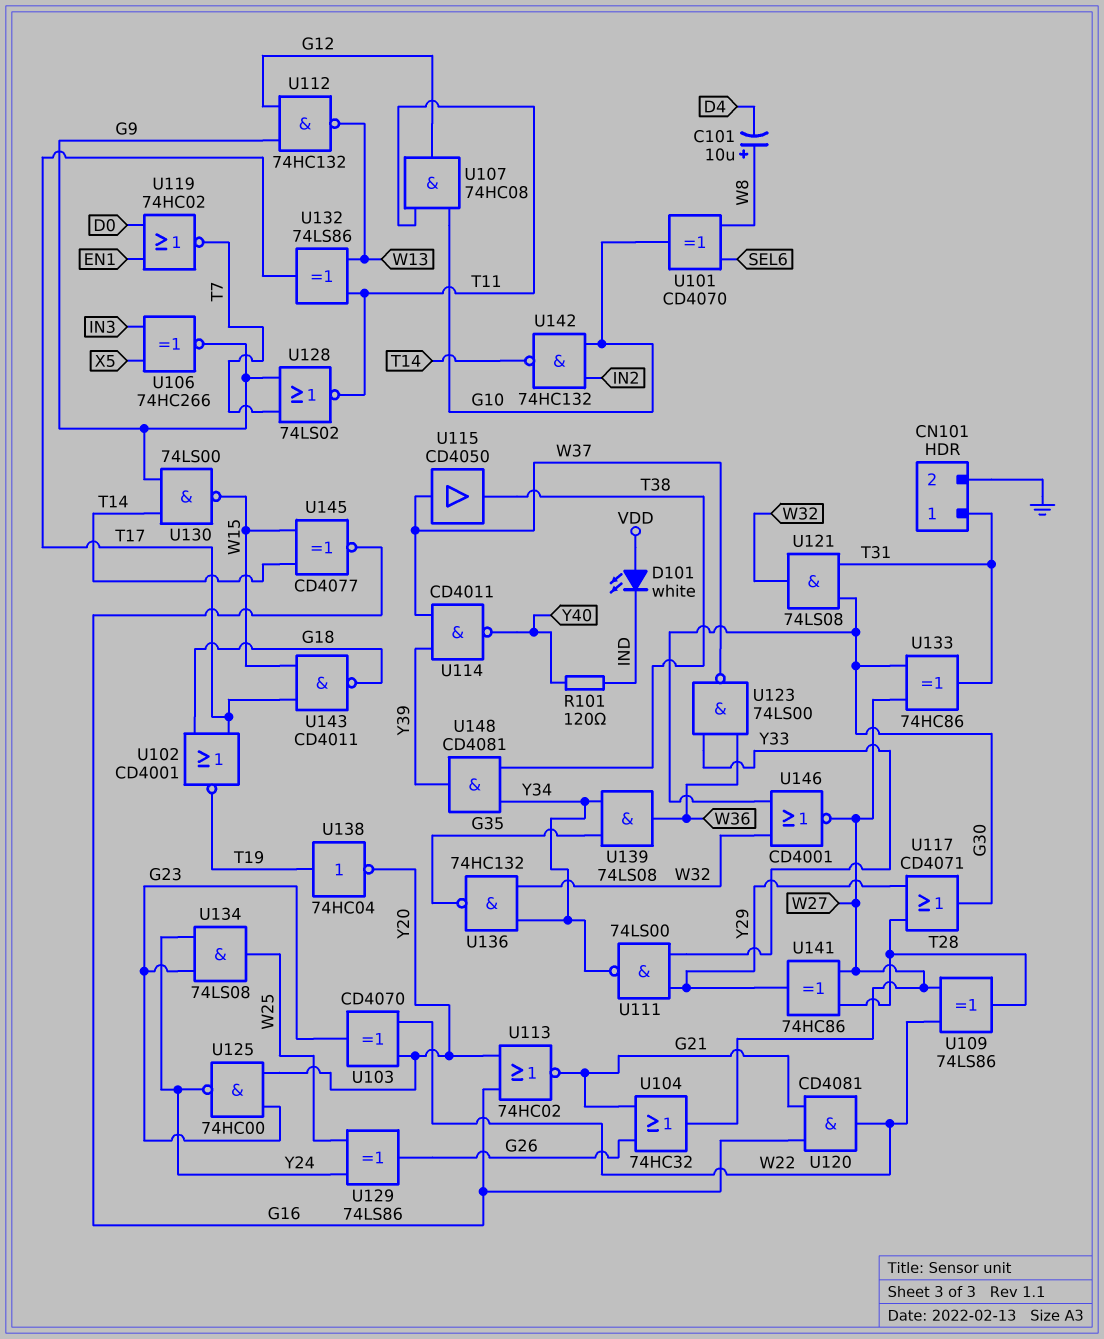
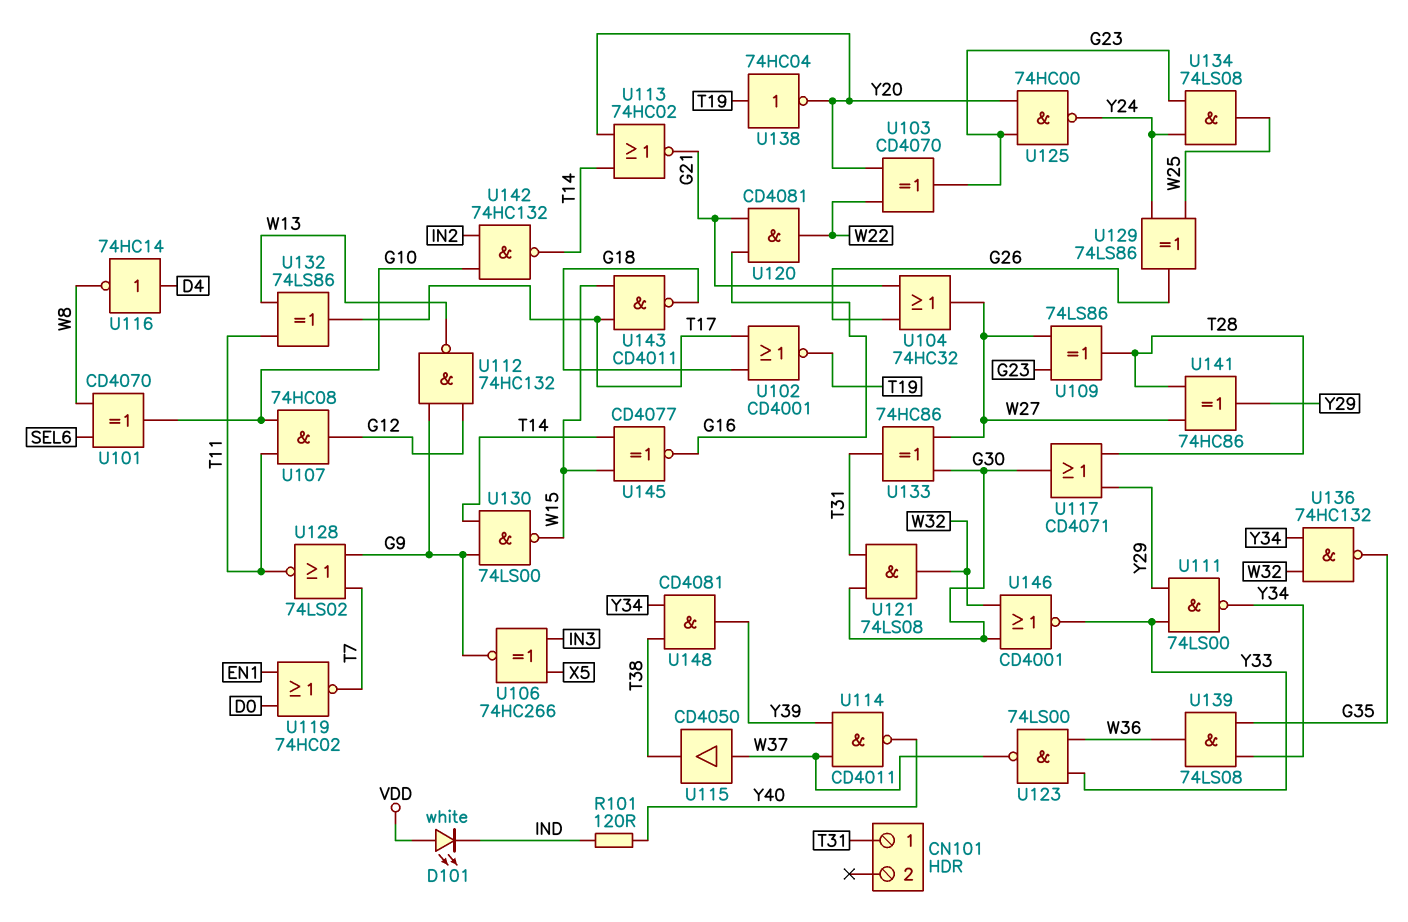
C101: 10uF (plus W8, minus D4) -> none
CN101 pin 2: GND -> none
U109: XOR 74LS86 (in W22, in W27, out T28) -> XOR 74LS86 (in G23, in W27, out T28)
U113: NOR 74HC02 (in G16, in Y20, out G21) -> NOR 74HC02 (in T14, in Y20, out G21)
U116: none -> NOT 74HC14 (in D4, out W8)
U146: NOR CD4001 (in G30, in W32, out W27) -> NOR CD4001 (in G30, in W32, out Y33)

